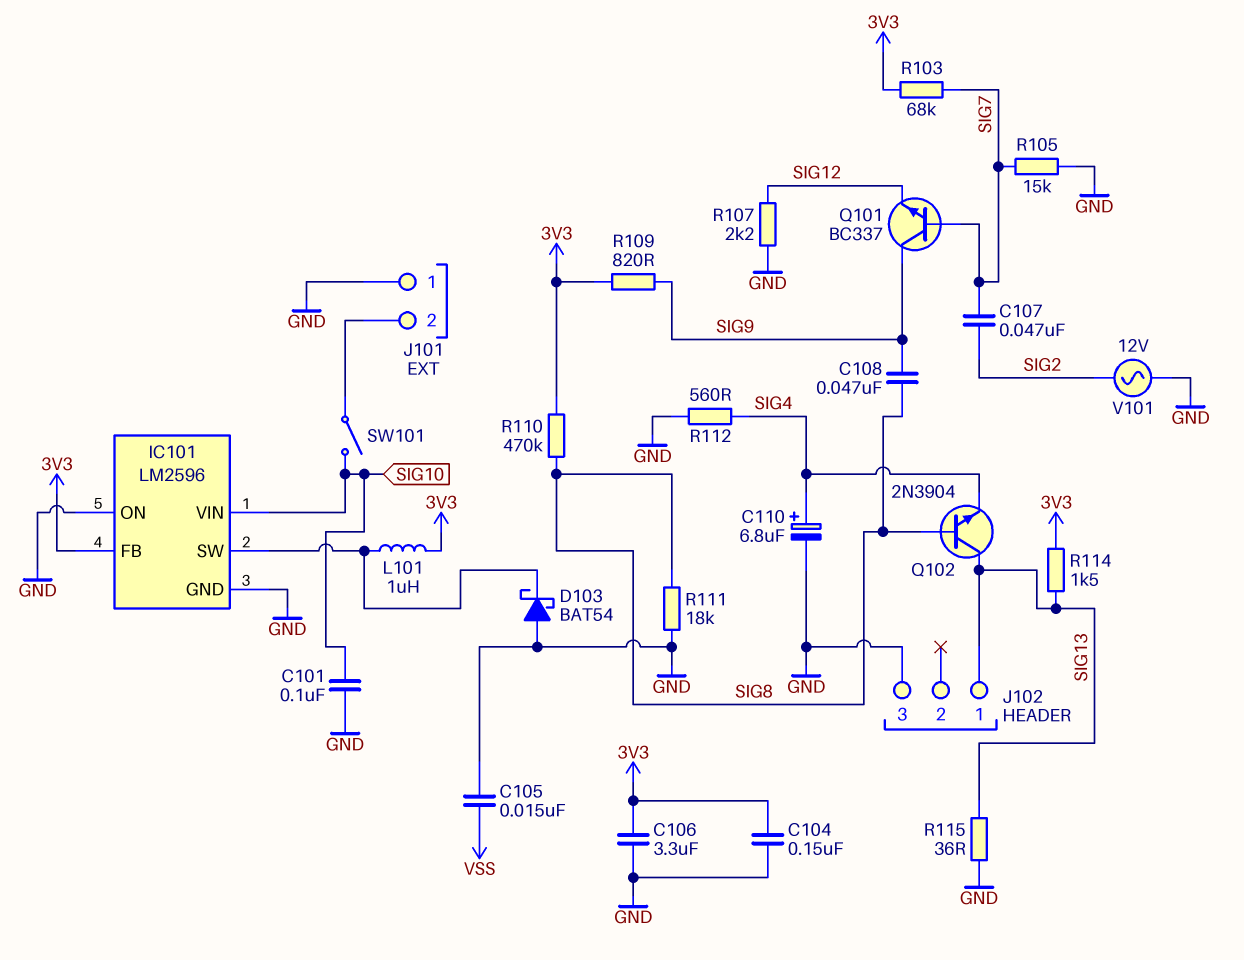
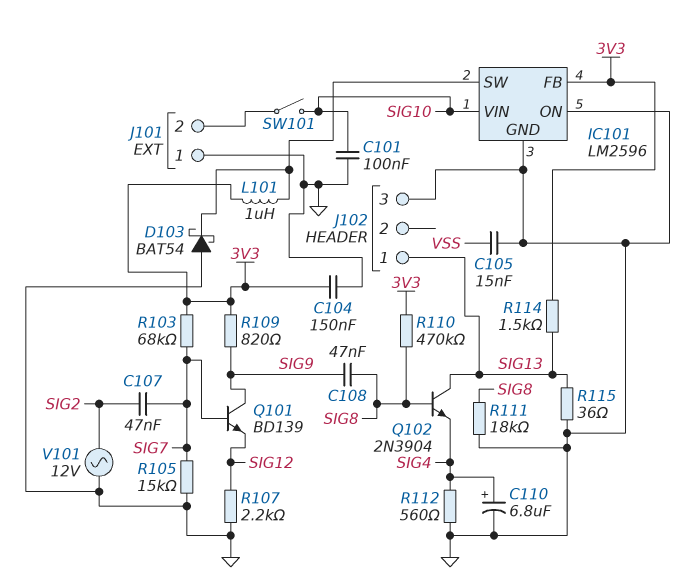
C106: 3.3uF (3V3, GND) -> none
Q101: NPN BC337 (B SIG7, C SIG9, E SIG12) -> NPN BD139 (B SIG7, C SIG9, E SIG12)

